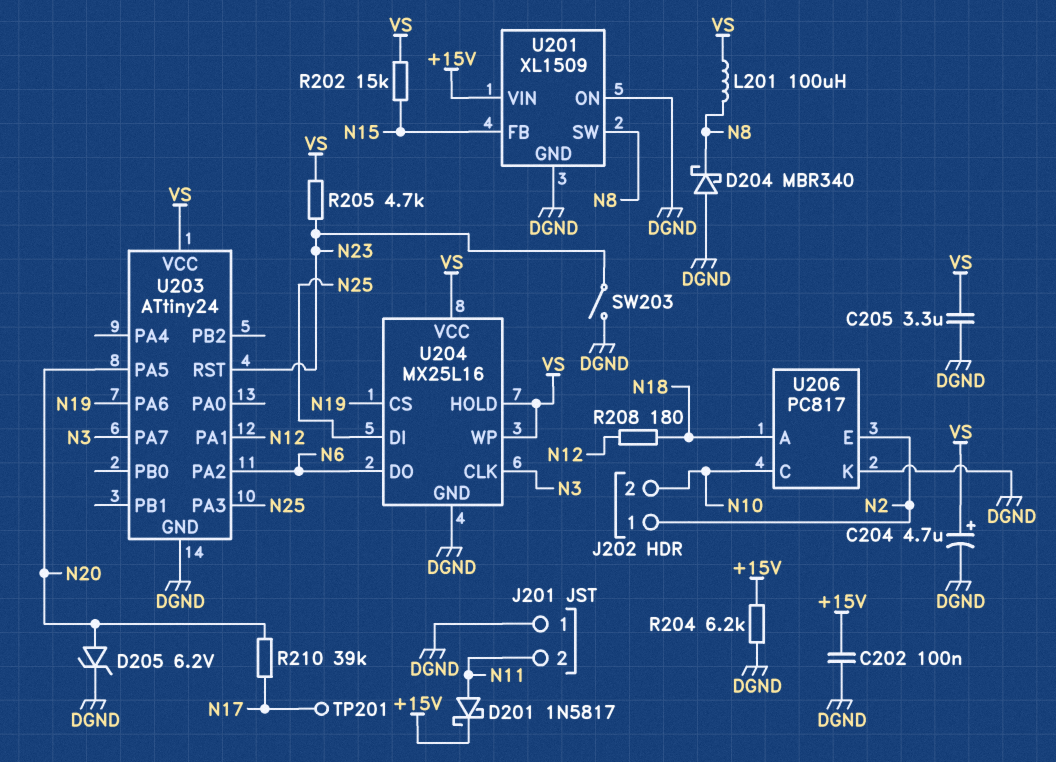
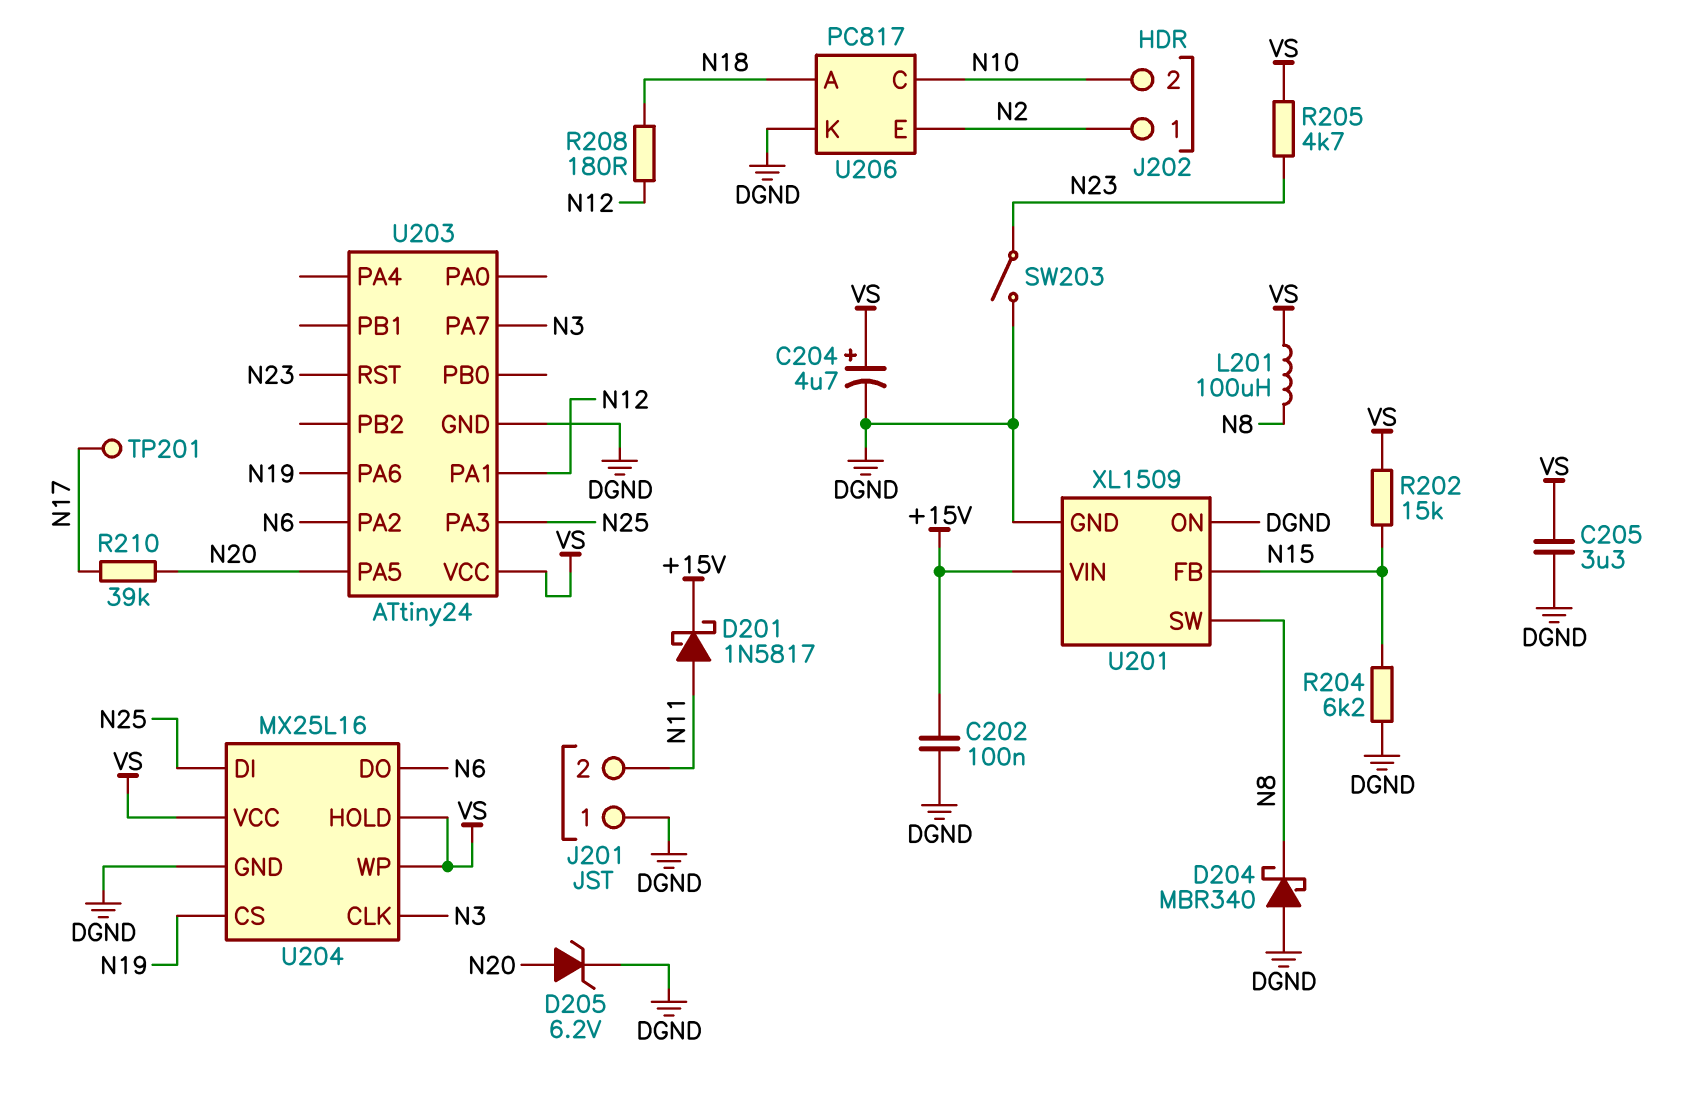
R204: 6.2k (+15V, DGND) -> 6.2k (DGND, N15)

